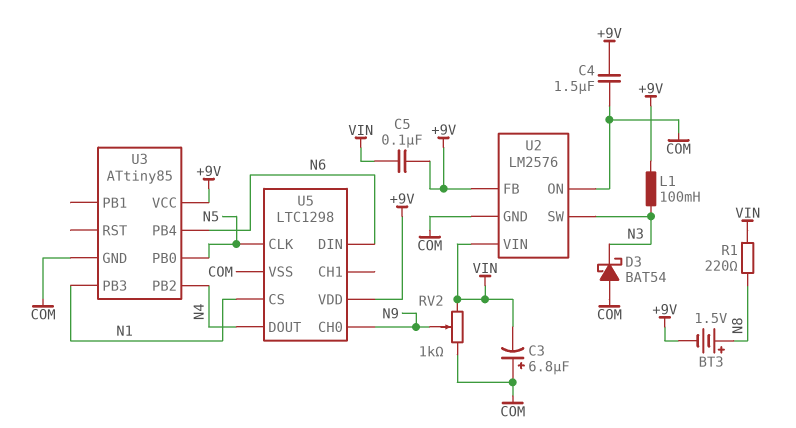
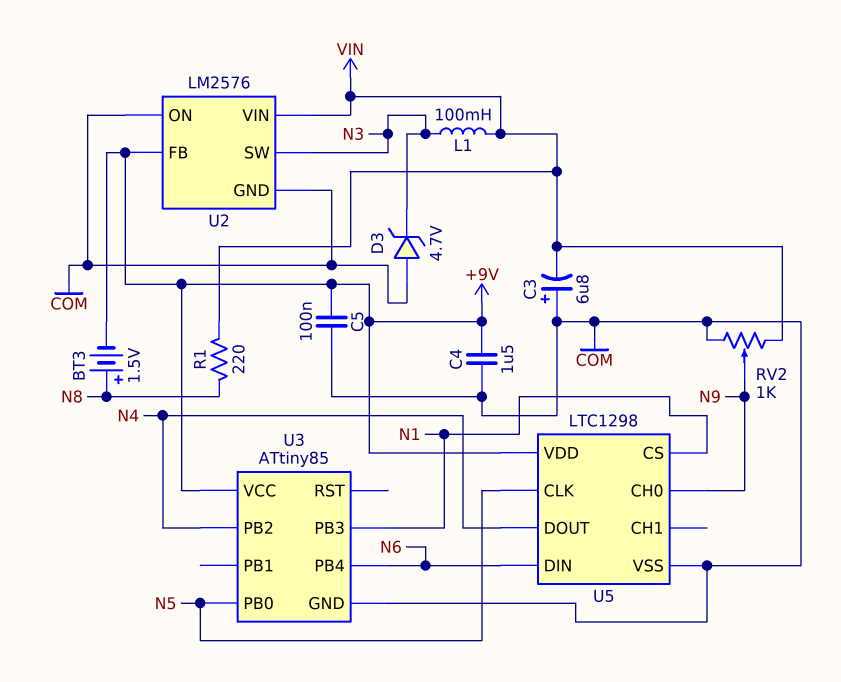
C5: 100nF (+9V, VIN) -> 100nF (+9V, COM)
D3: schottky BAT54 (A COM, K N3) -> zener 4.7V (A COM, K N3)
L1: 100mH (+9V, N3) -> 100mH (N3, VIN)

